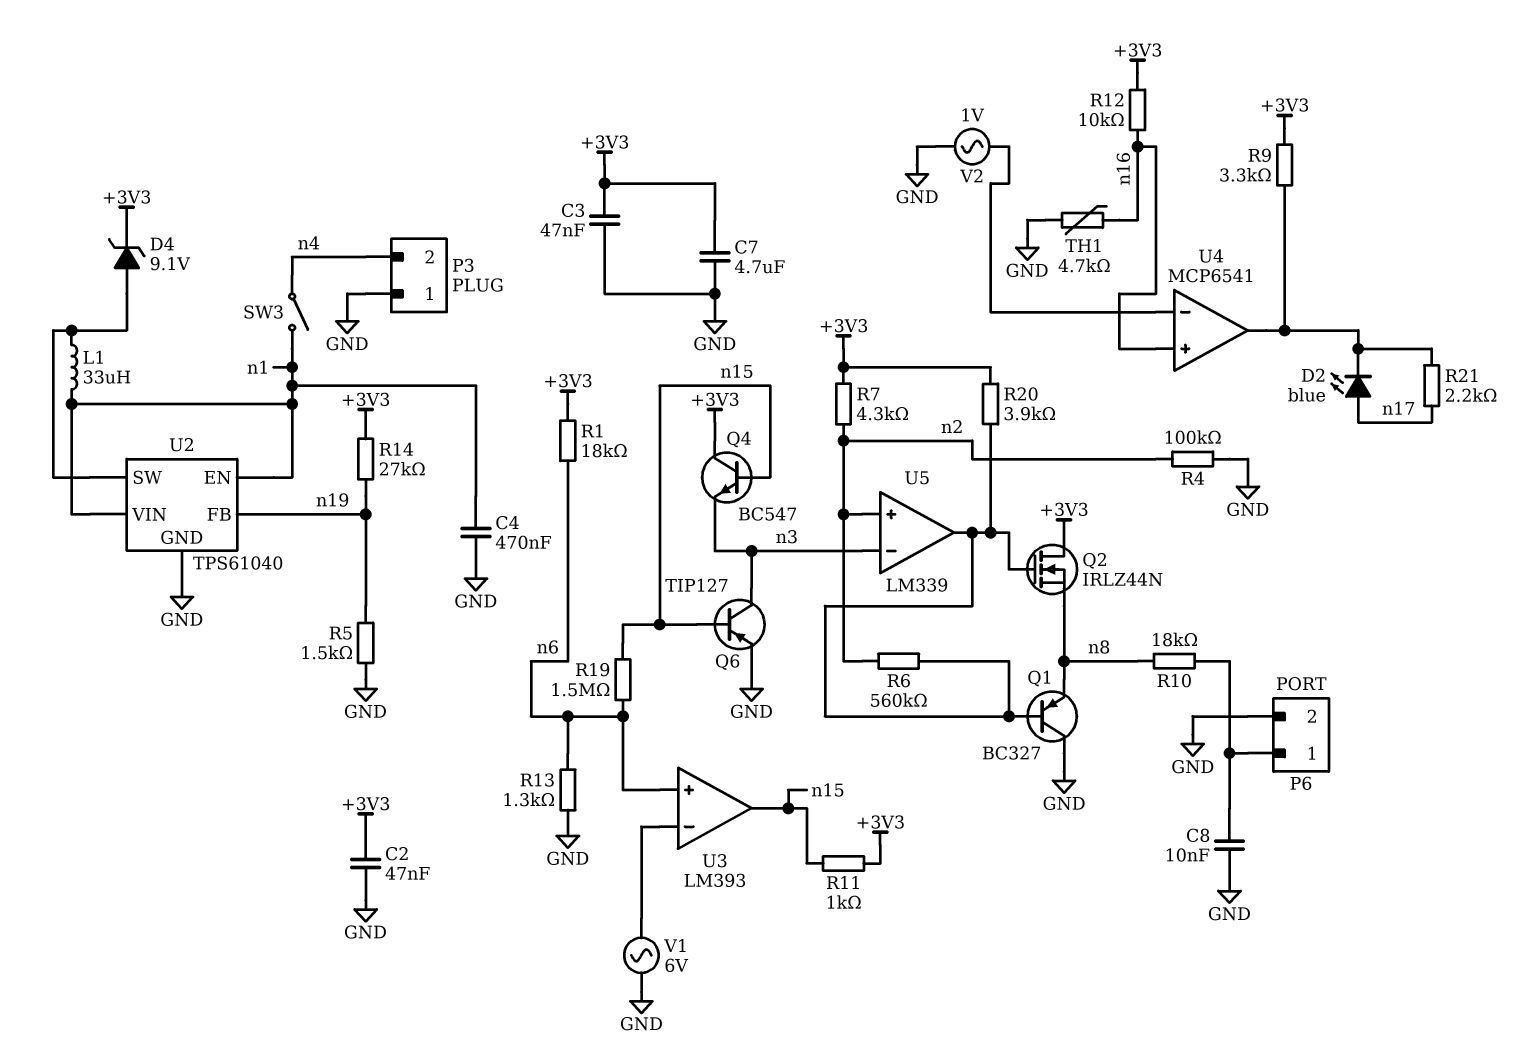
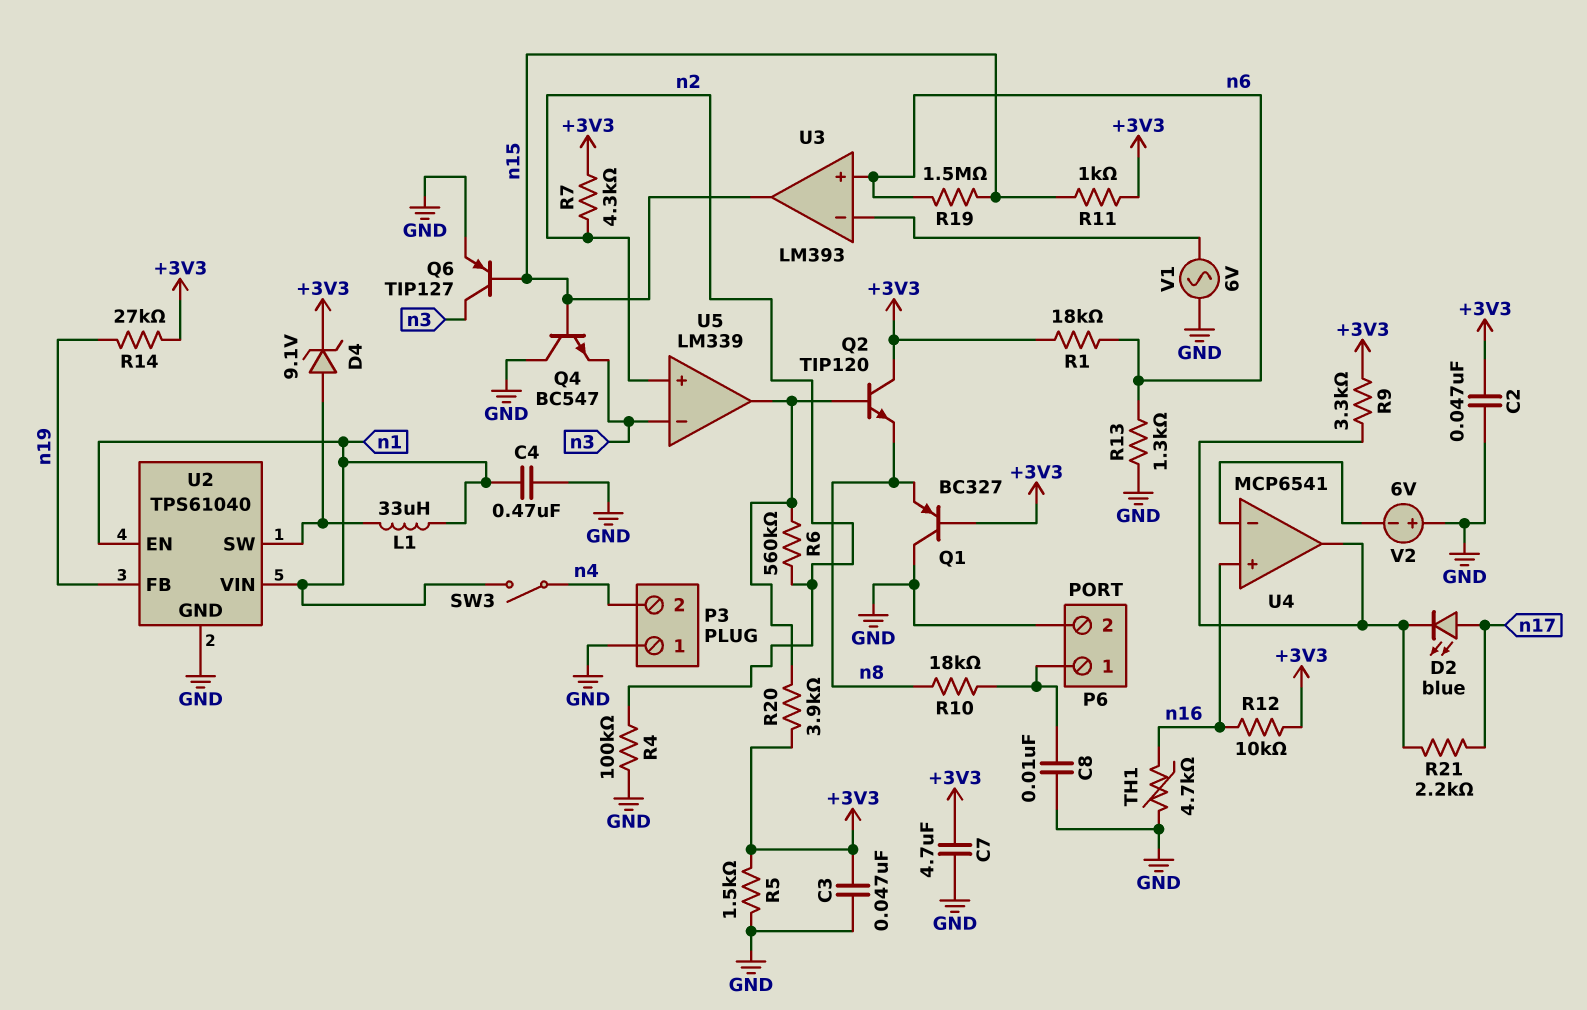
Q1: PNP BC327 (B U5/out, C GND, E n8) -> PNP BC327 (B +3V3, C GND, E n8)
Q2: NMOS IRLZ44N (G U5/out, D +3V3, S n8) -> NPN TIP120 (B U5/out, C +3V3, E n8)
Q4: NPN BC547 (B n15, C +3V3, E n3) -> NPN BC547 (B n15, C GND, E n3)
R5: 1.5k (GND, n19) -> 1.5k (+3V3, GND)
V2: AC 1V (GND, U4/in-) -> 6V (plus GND, minus U4/in-)

